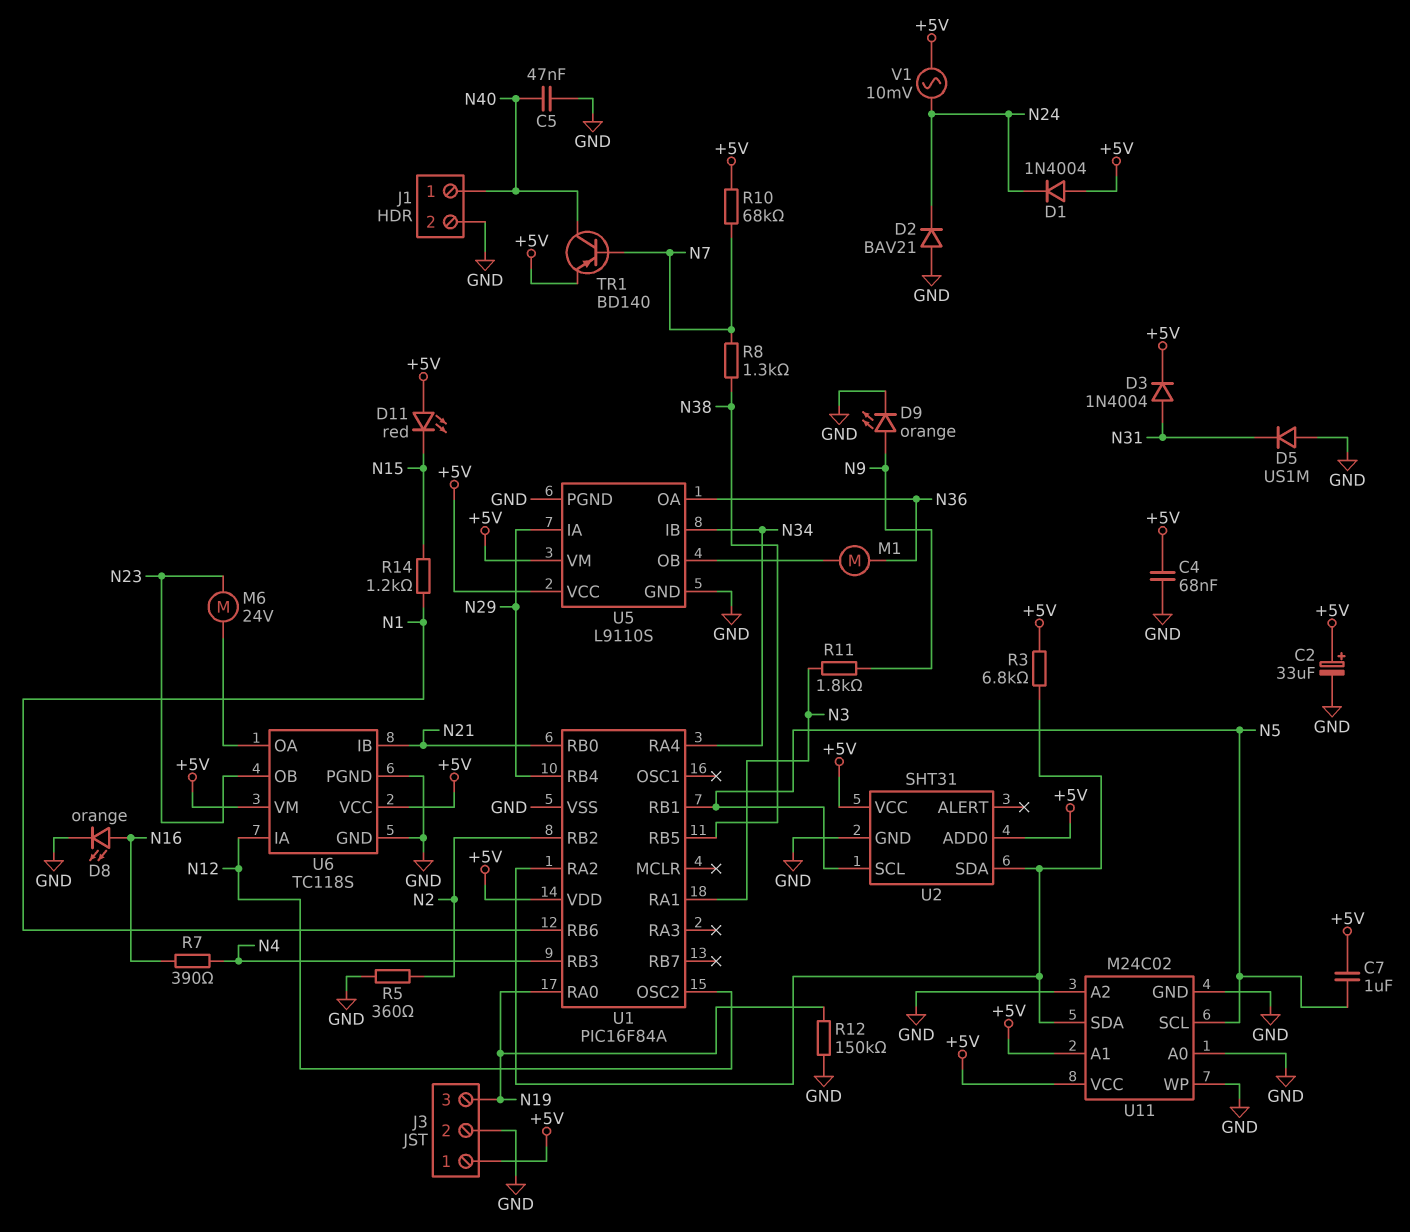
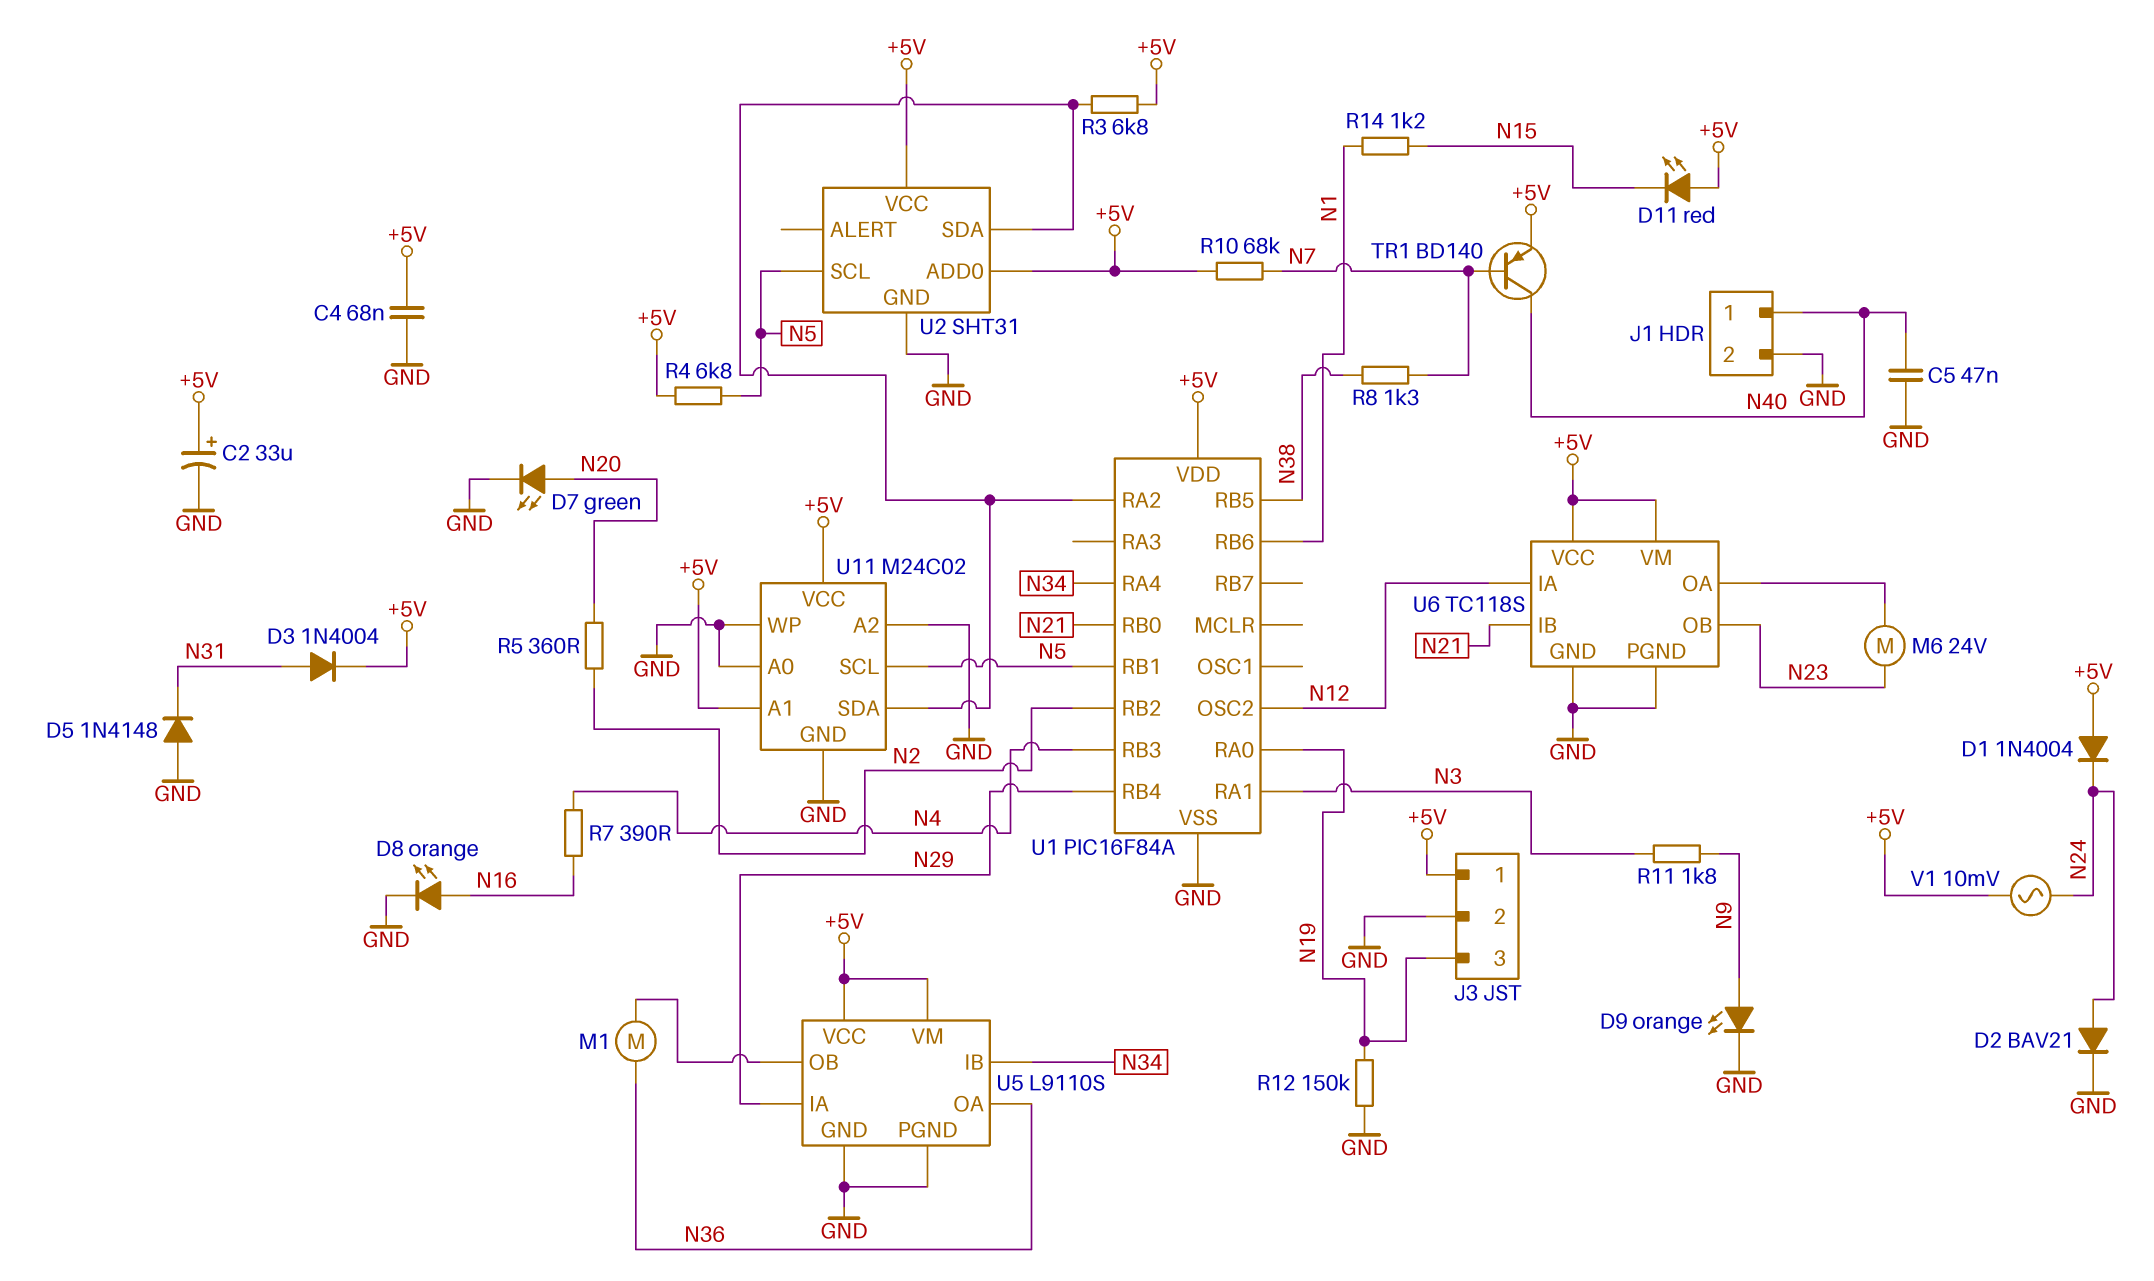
C7: 1uF (+5V, N5) -> none
D2: diode BAV21 (A GND, K N24) -> diode BAV21 (A N24, K GND)
D5: diode US1M (A GND, K N31) -> diode 1N4148 (A GND, K N31)
D7: none -> LED green (A N20, K GND)
R4: none -> 6.8k (+5V, N5)
R5: 360 (GND, N2) -> 360 (N2, N20)

